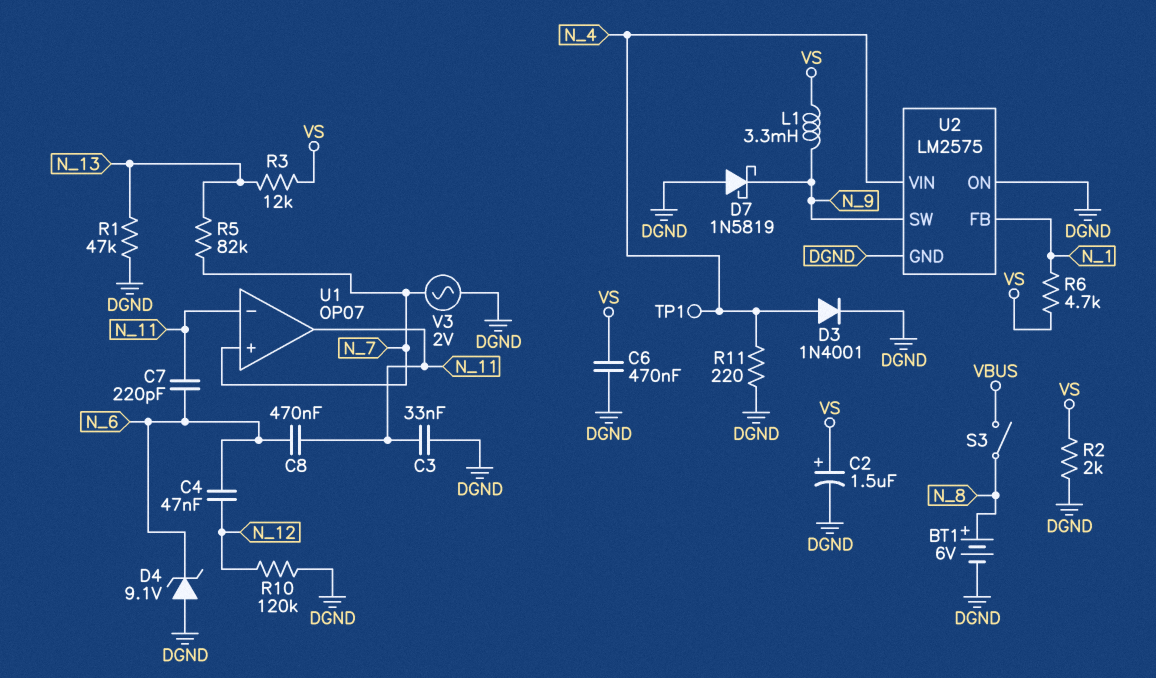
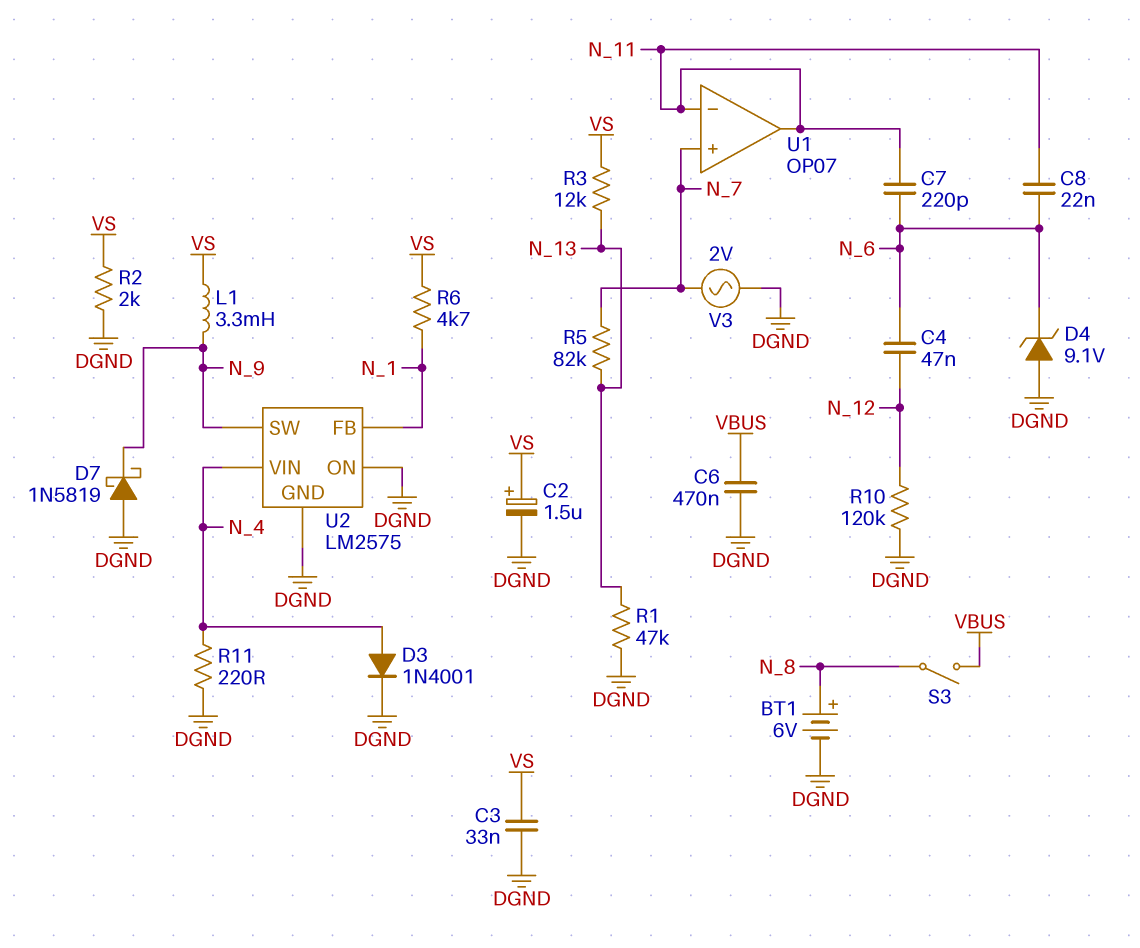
C3: 33nF (DGND, N_11) -> 33nF (DGND, VS)
C6: 470nF (DGND, VS) -> 470nF (DGND, VBUS)
C8: 470nF (N_6, N_11) -> 22nF (N_6, N_11)
TP1: test point (N_4) -> none

